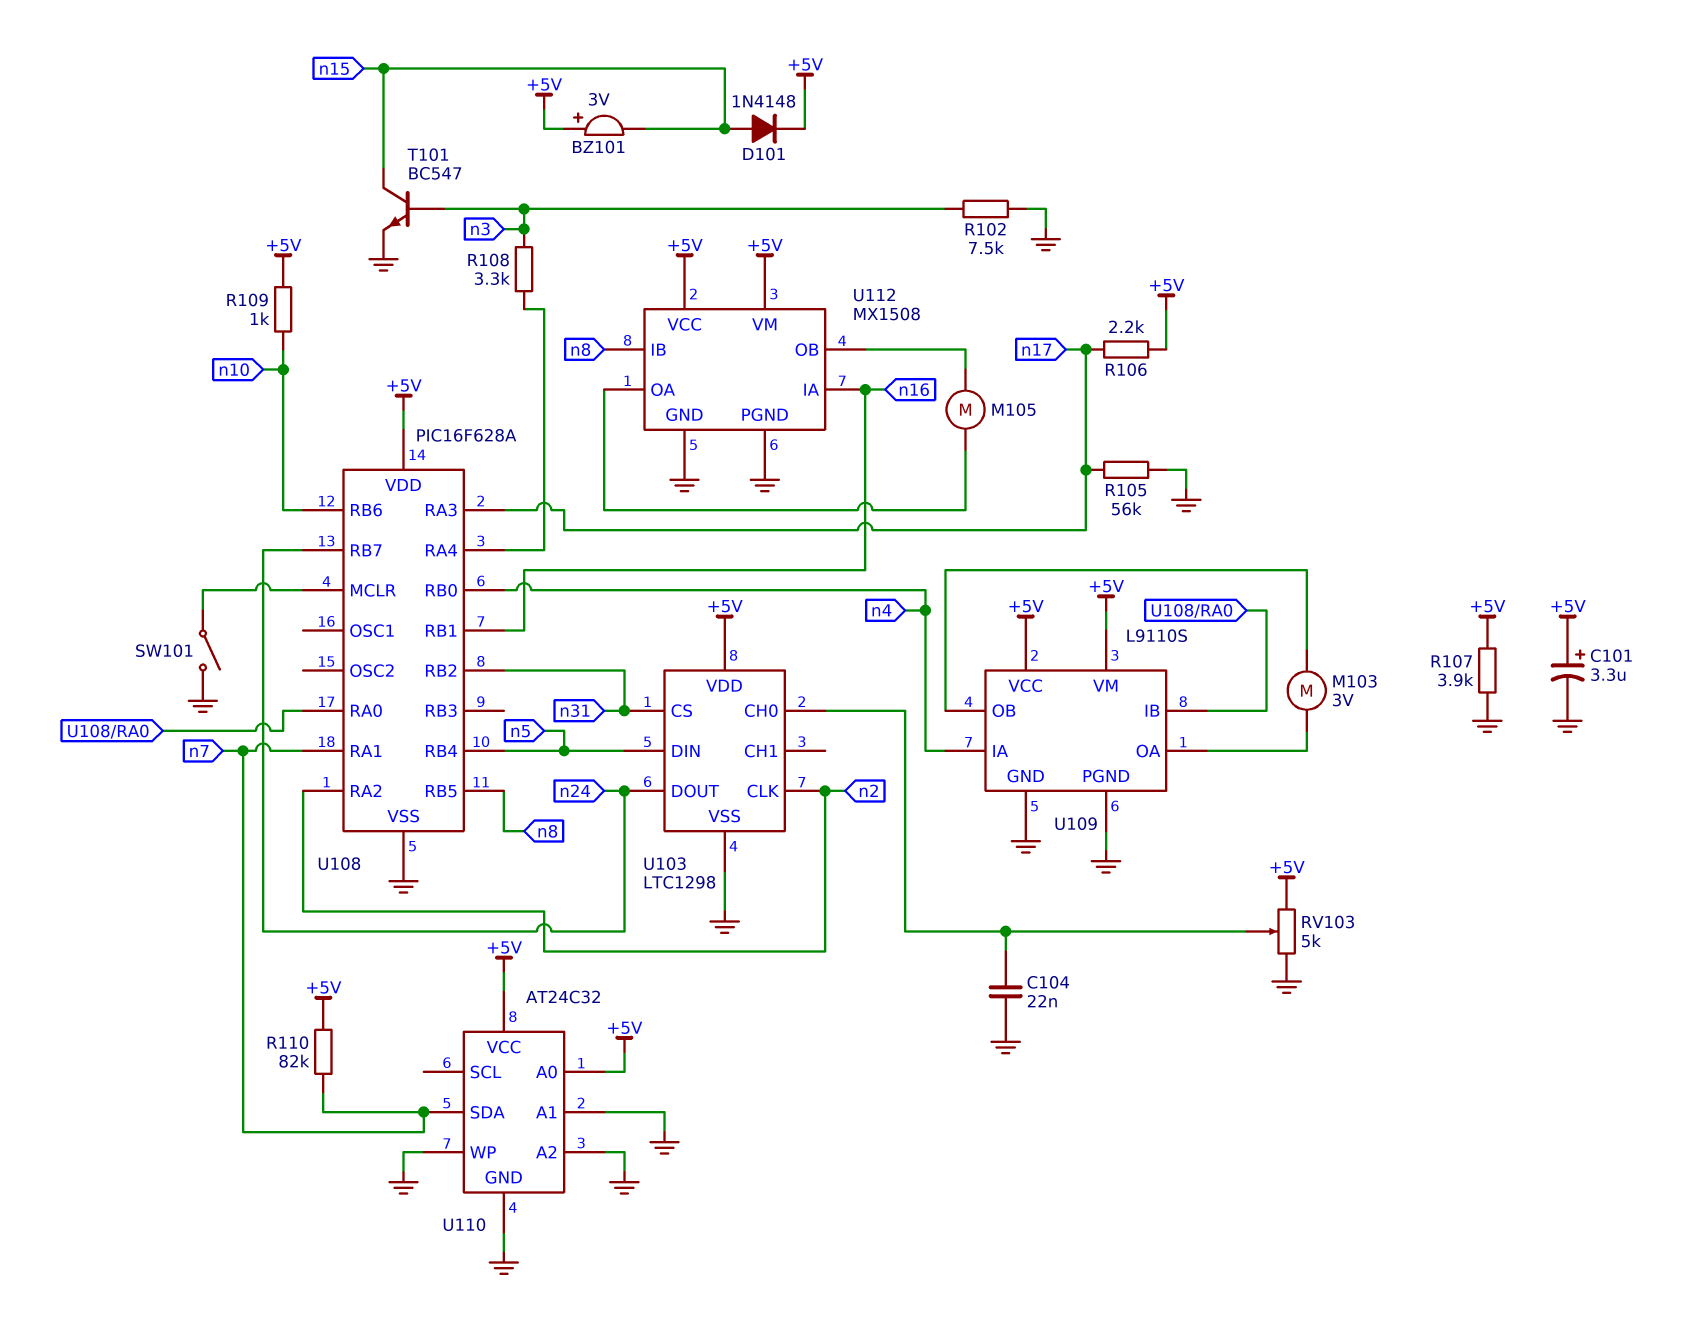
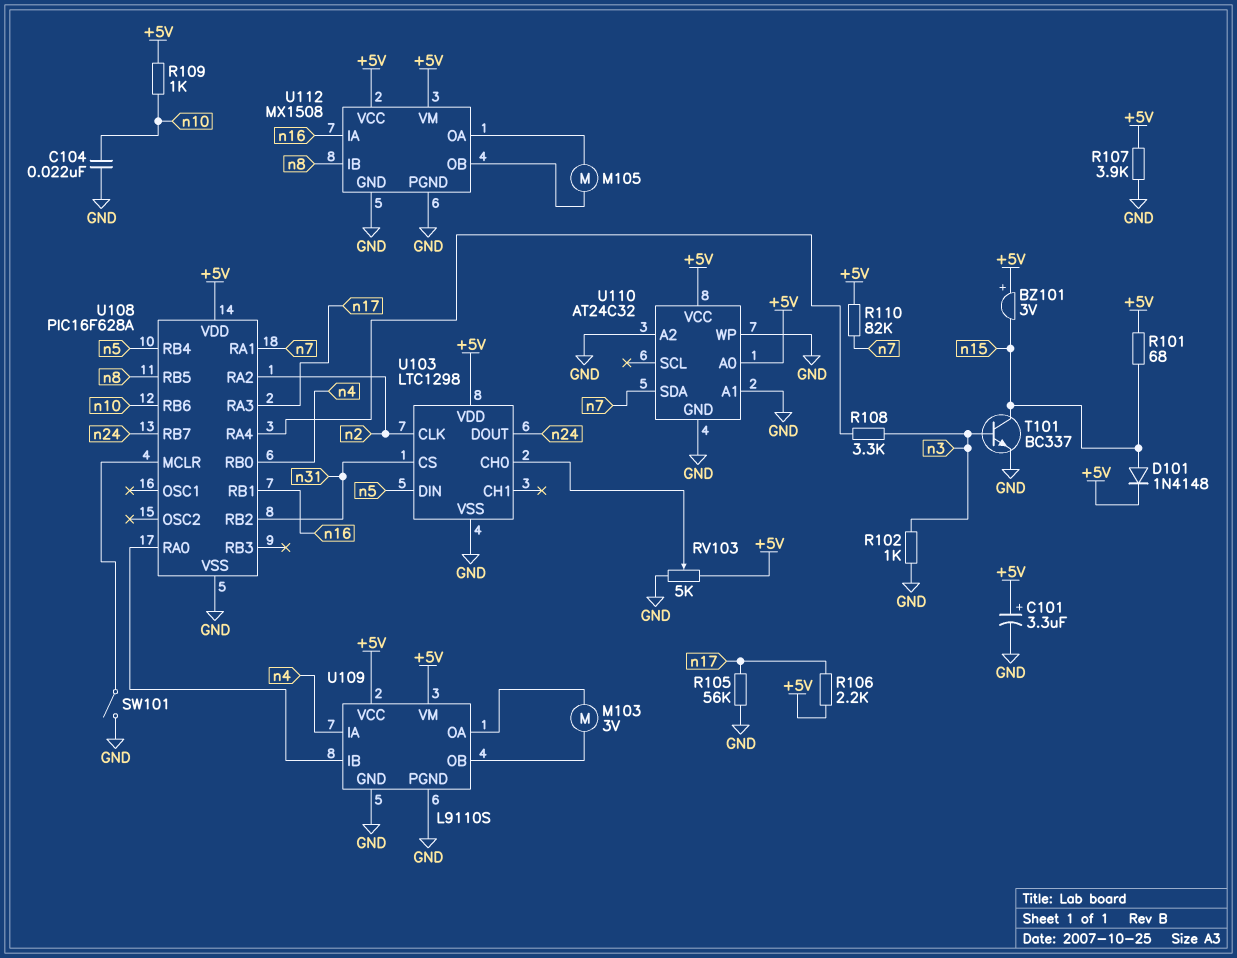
C104: 22nF (GND, U103/CH0) -> 22nF (GND, n10)
R101: none -> 68 (+5V, n15)
R102: 7.5k (GND, n3) -> 1k (GND, n3)
T101: NPN BC547 (B n3, C n15, E GND) -> NPN BC337 (B n3, C n15, E GND)

